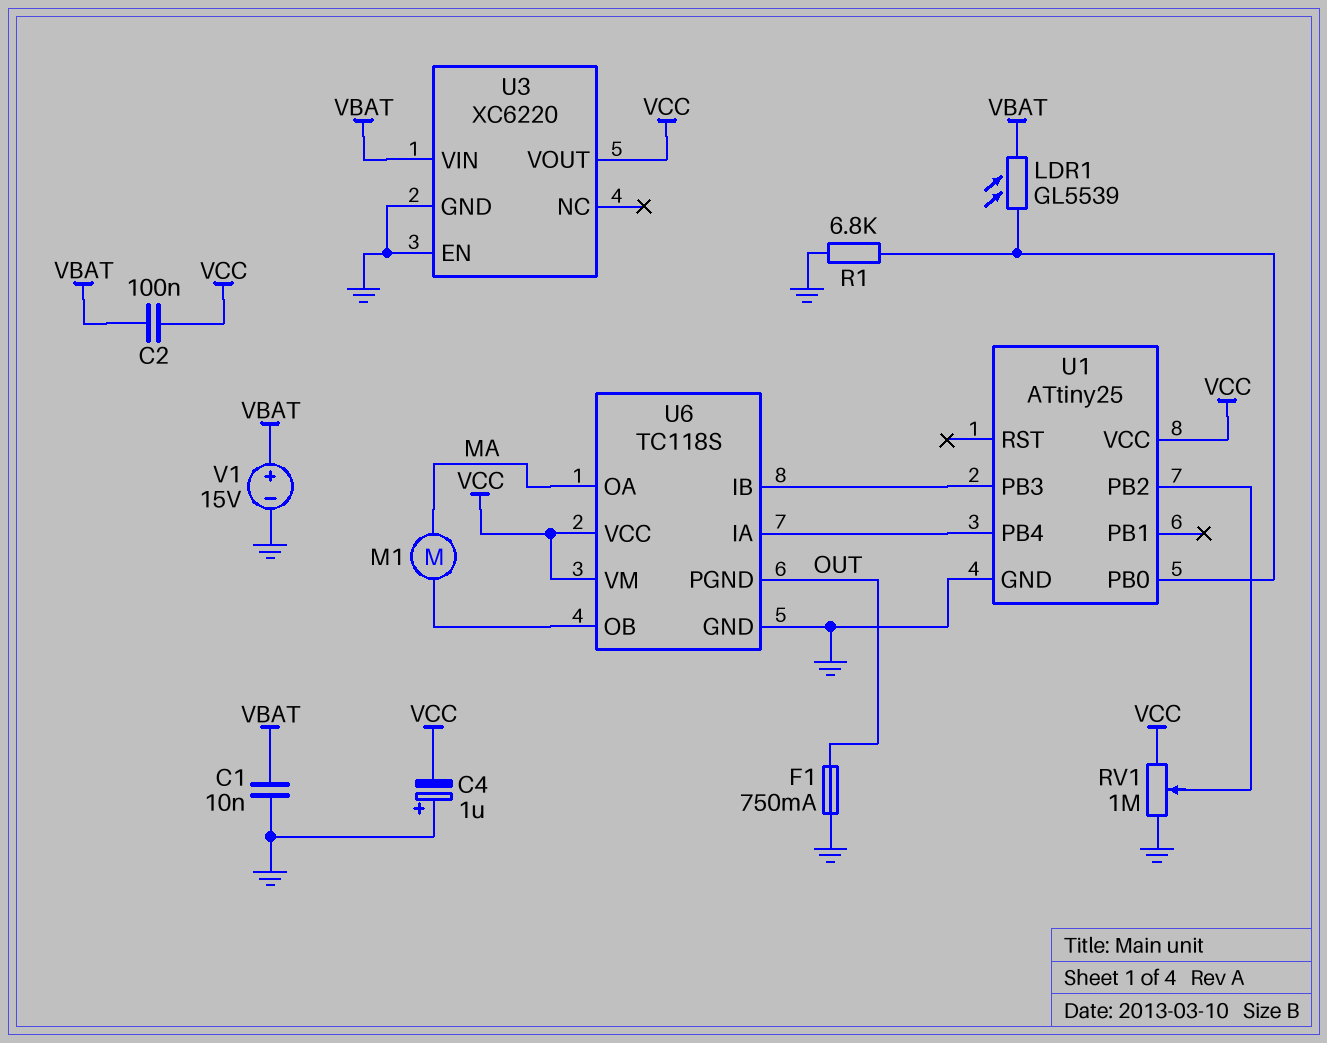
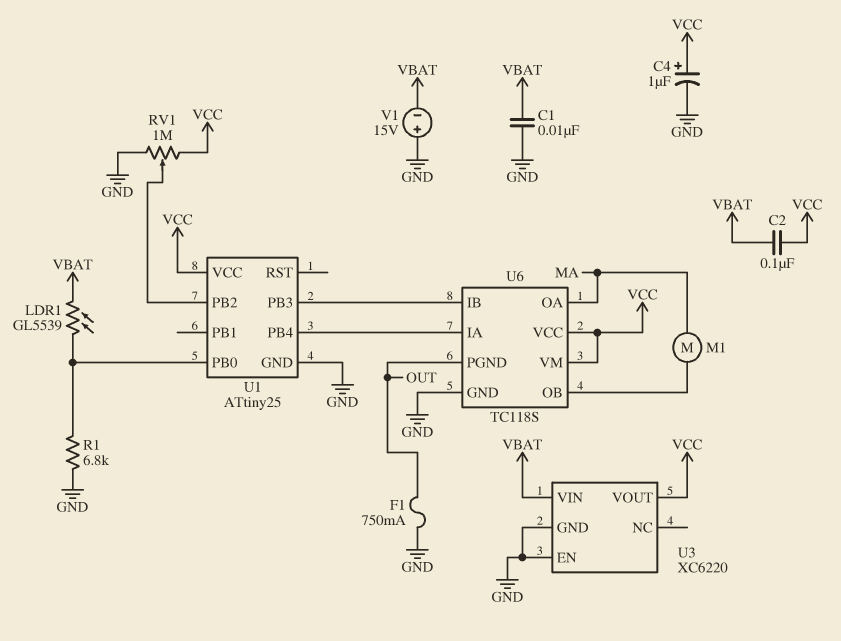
C4: 1uF (plus GND, minus VCC) -> 1uF (plus VCC, minus GND)
V1: 15V (plus VBAT, minus GND) -> 15V (plus GND, minus VBAT)

